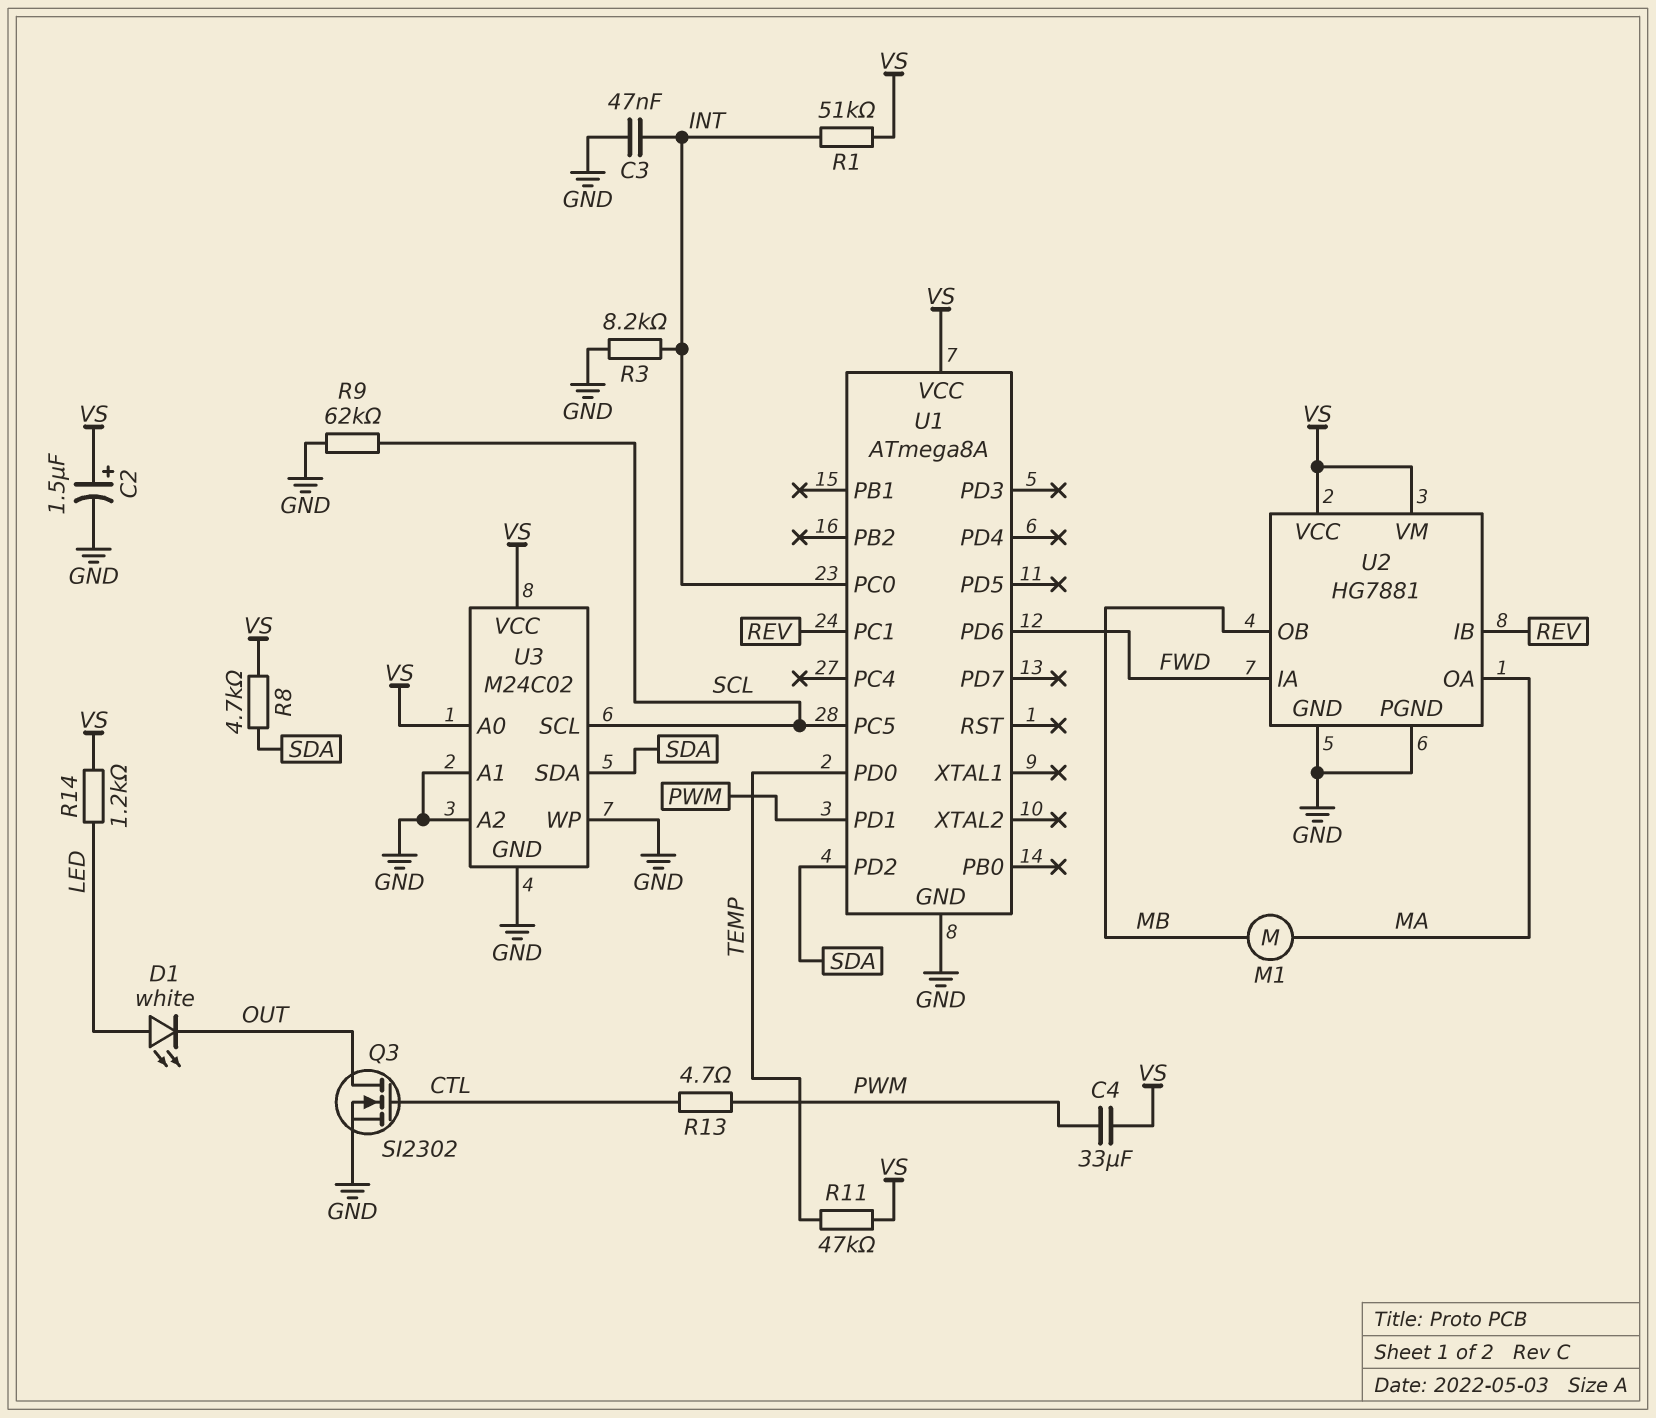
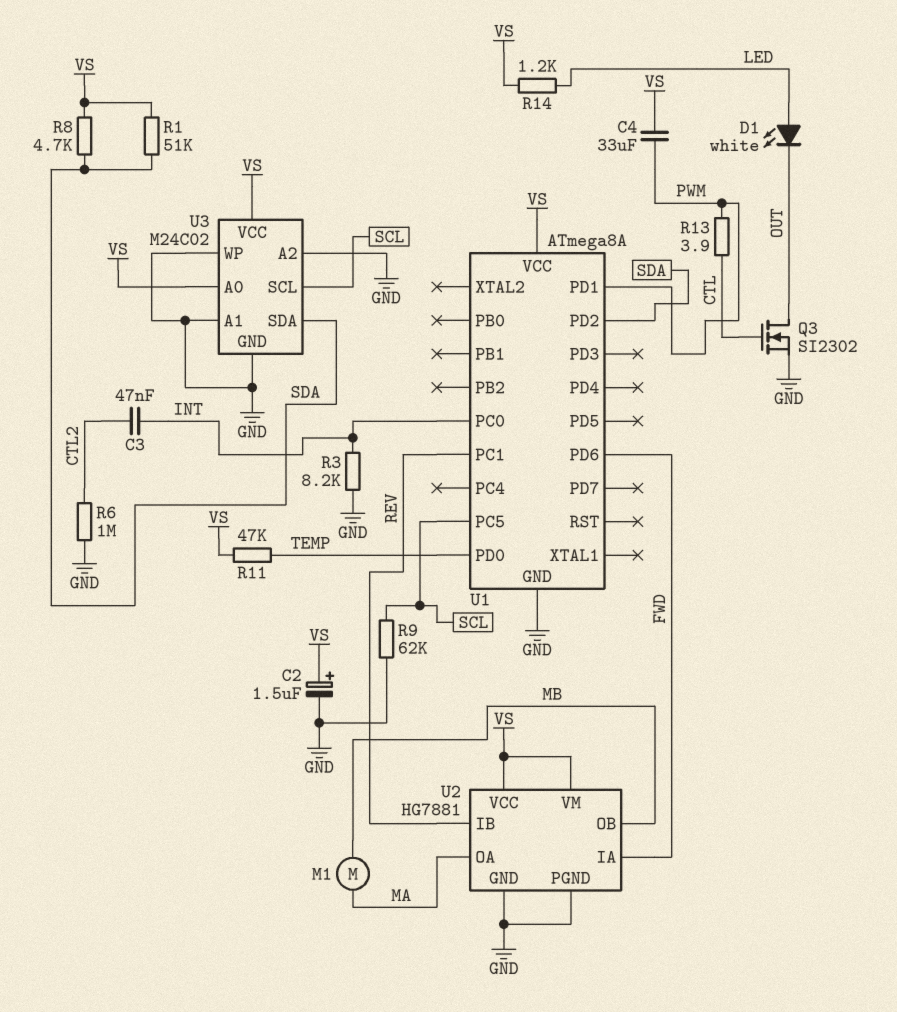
C3: 47nF (GND, INT) -> 47nF (CTL2, INT)
R1: 51k (INT, VS) -> 51k (SDA, VS)
R6: none -> 1M (CTL2, GND)
R13: 4.7 (CTL, PWM) -> 3.9 (CTL, PWM)

